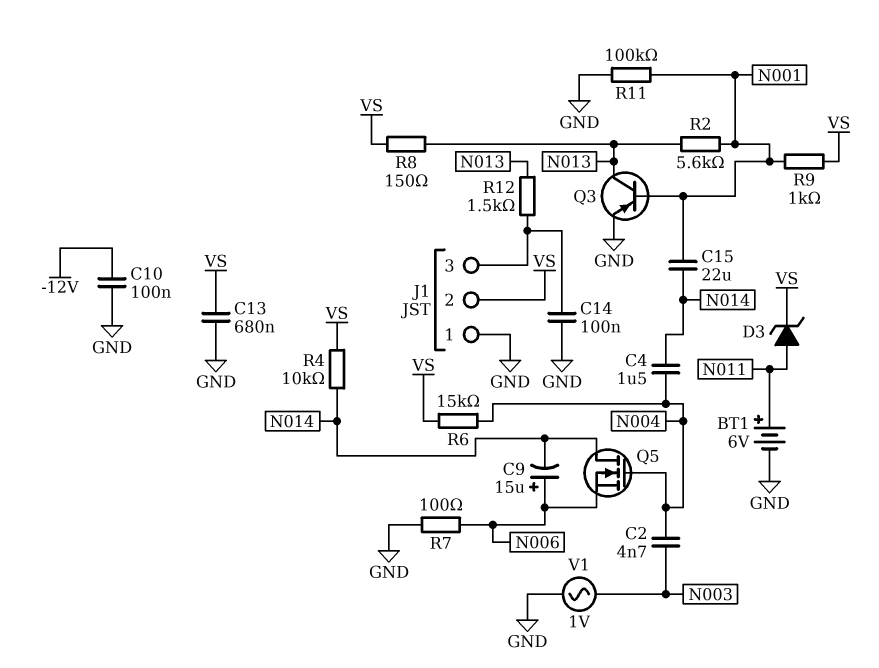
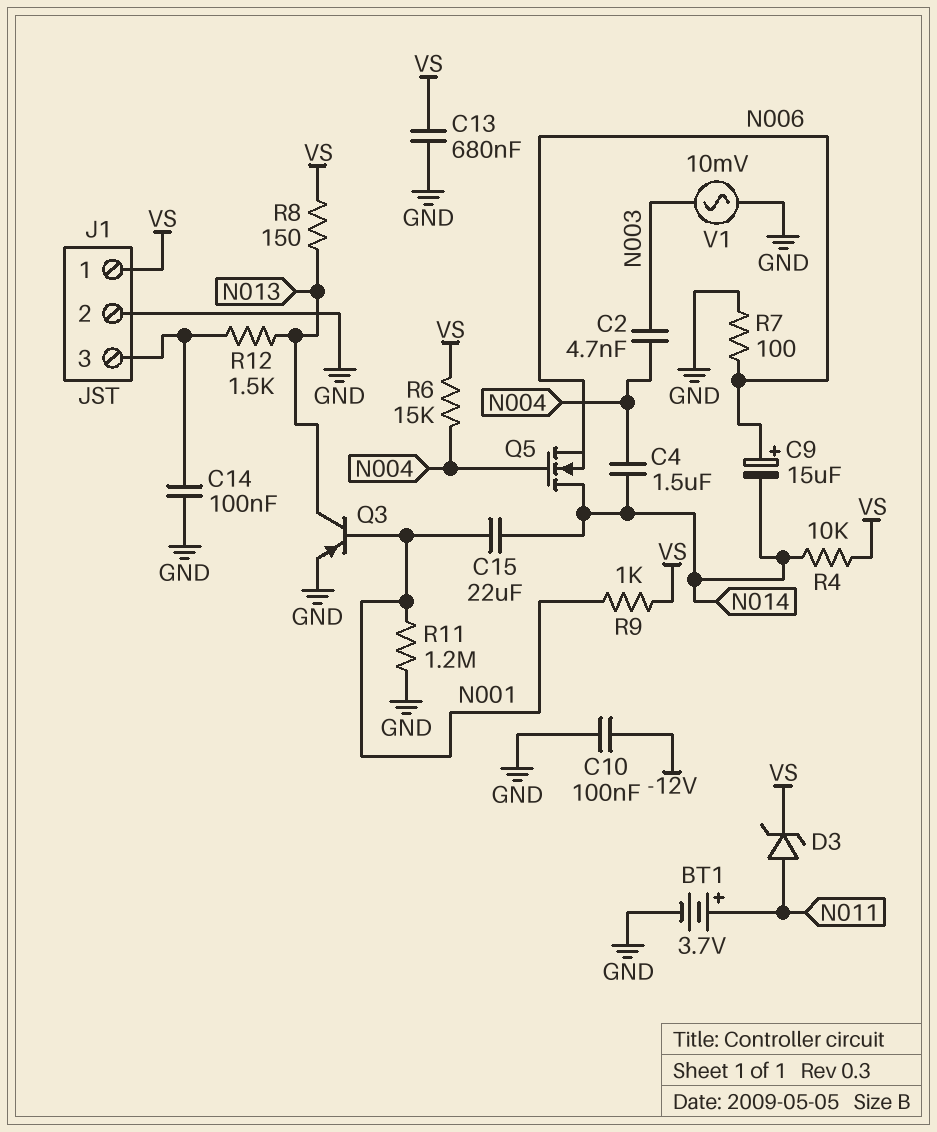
BT1: 6V (plus N011, minus GND) -> 3.7V (plus N011, minus GND)
J1 pin 1: GND -> VS
J1 pin 2: VS -> GND
R2: 5.6k (N001, N013) -> none
R11: 100k (GND, N001) -> 1.2M (GND, N001)
V1: AC 1V (GND, N003) -> AC 10mV (GND, N003)

